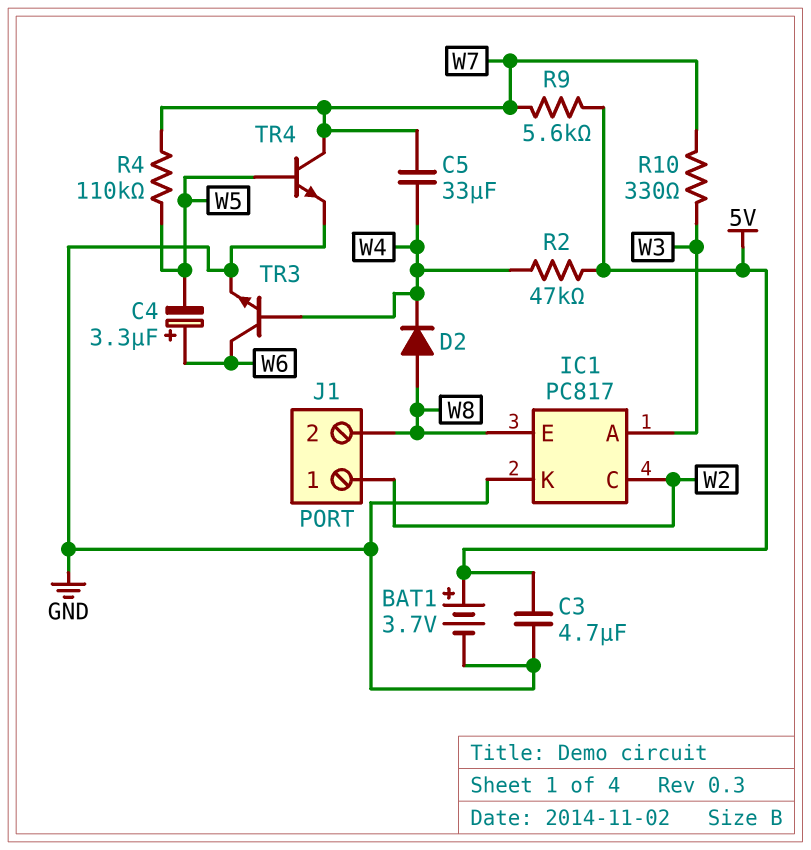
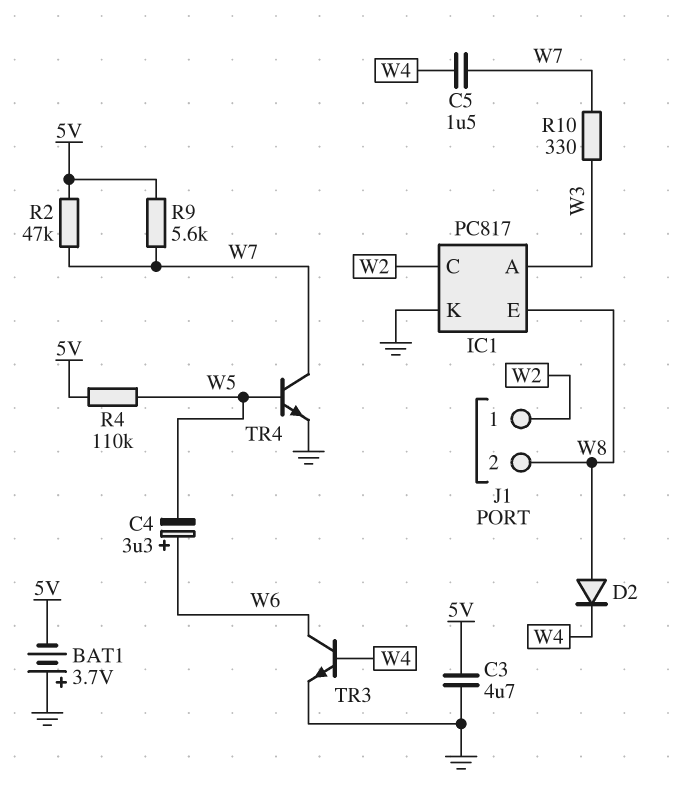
BAT1: 3.7V (plus 5V, minus GND) -> 3.7V (plus GND, minus 5V)
C5: 33uF (W4, W7) -> 1.5uF (W4, W7)
R2: 47k (5V, W4) -> 47k (5V, W7)
R4: 110k (W5, W7) -> 110k (5V, W5)

